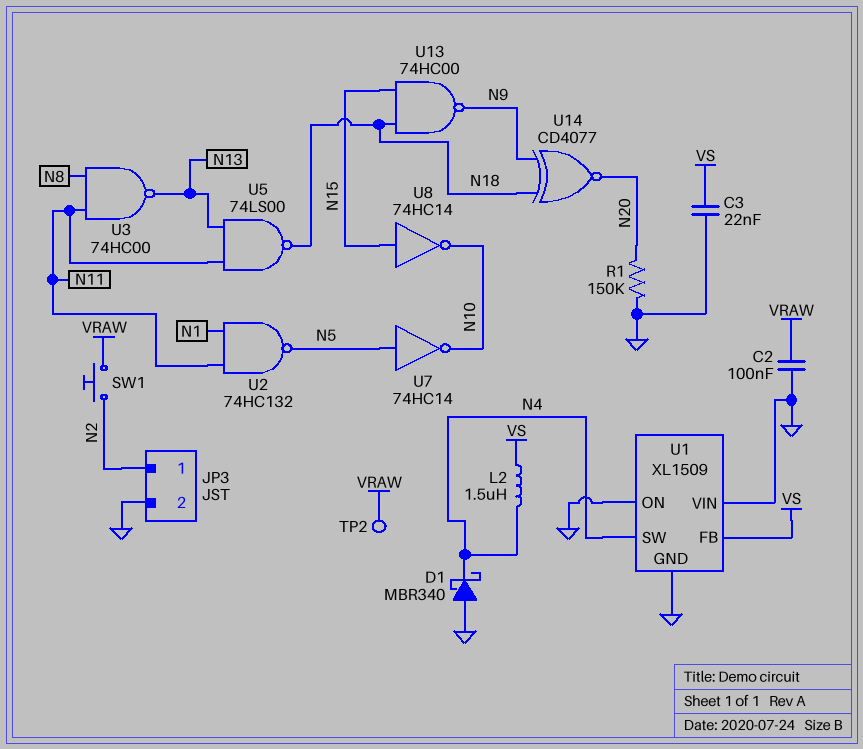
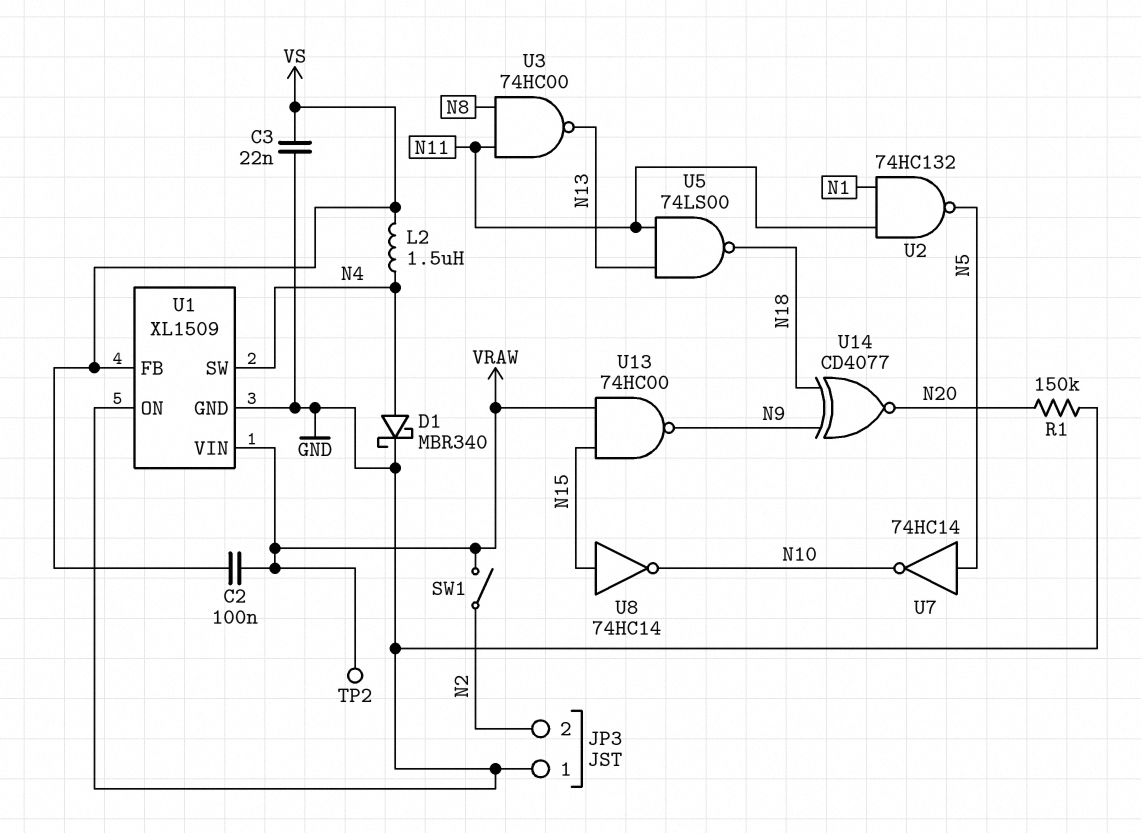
C2: 100nF (GND, VRAW) -> 100nF (VRAW, VS)
D1: schottky MBR340 (A GND, K N4) -> schottky MBR340 (A N4, K GND)
JP3 pin 1: N2 -> GND
JP3 pin 2: GND -> N2
SW1: button (N2, VRAW) -> switch (N2, VRAW)
U1 pin VIN: GND -> VRAW
U13: NAND 74HC00 (in N15, in N18, out N9) -> NAND 74HC00 (in N15, in VRAW, out N9)

